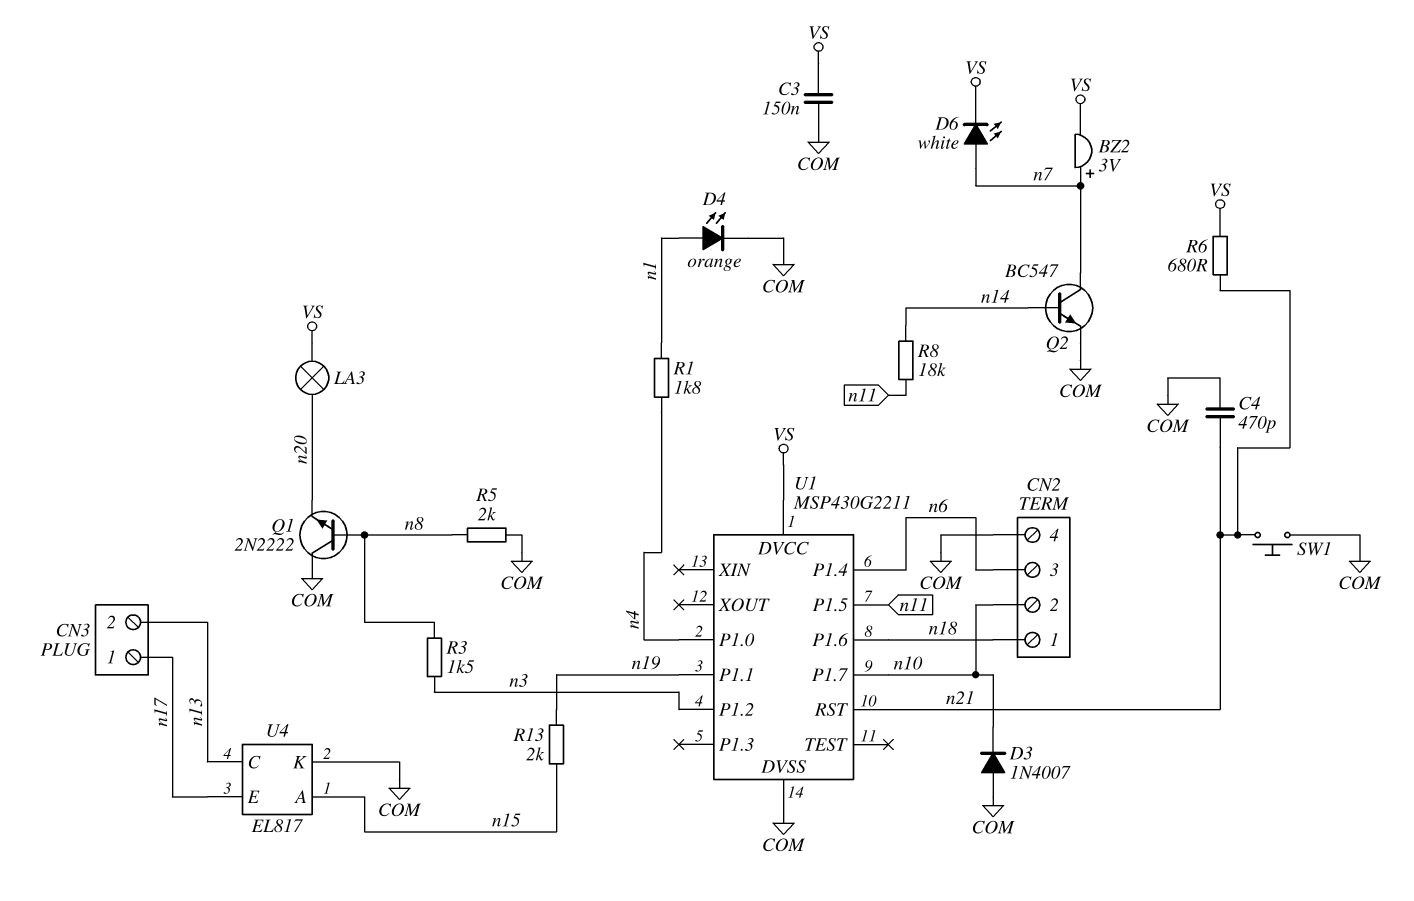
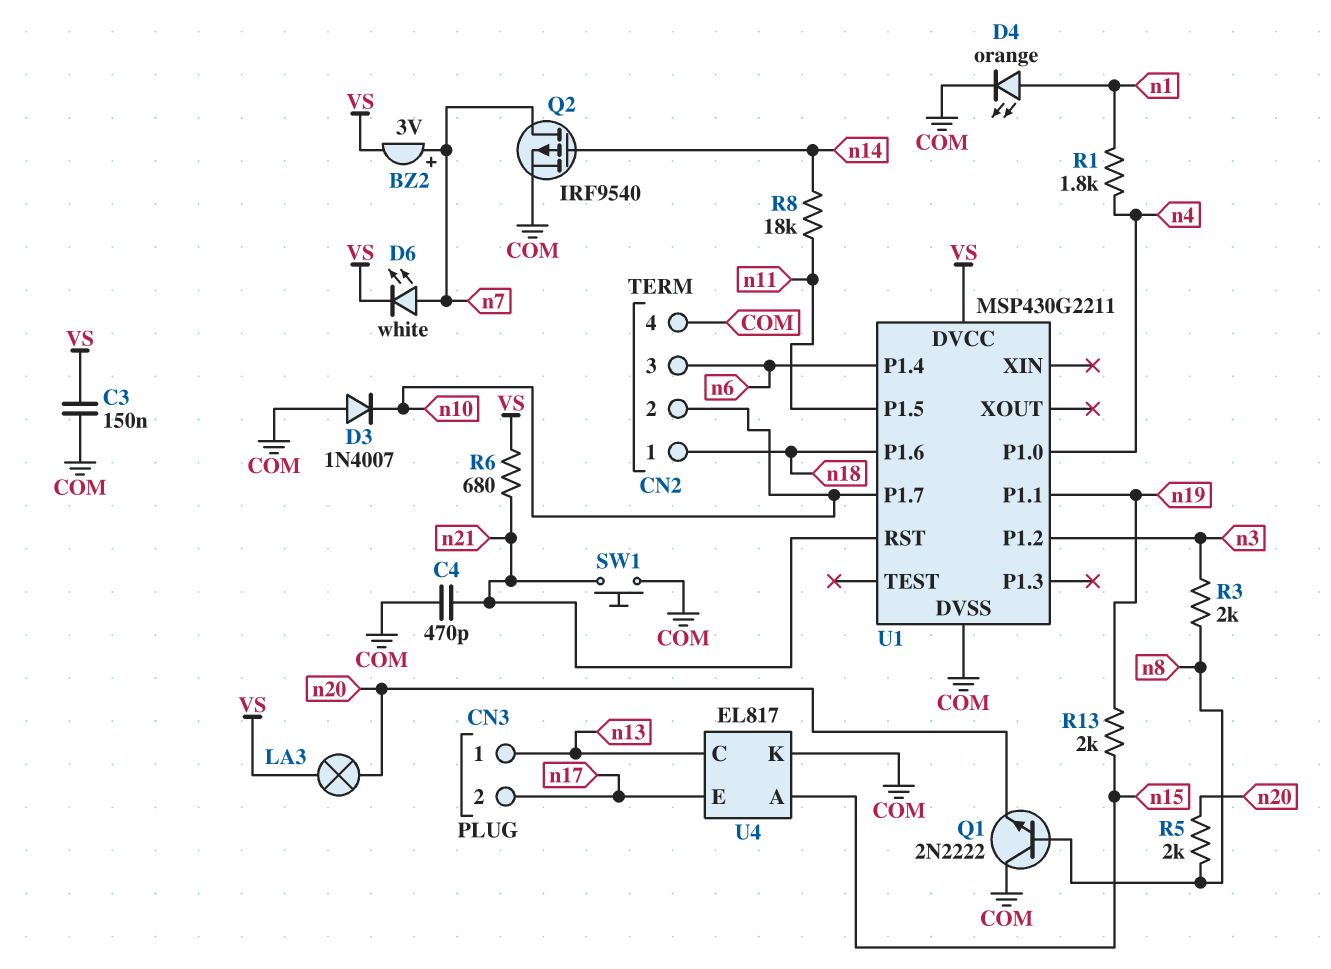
CN3 pin 1: n17 -> n13
CN3 pin 2: n13 -> n17
Q2: NPN BC547 (B n14, C n7, E COM) -> PMOS IRF9540 (G n14, D n7, S COM)
R3: 1.5k (n3, n8) -> 2k (n3, n8)
R5: 2k (COM, n8) -> 2k (n8, n20)

